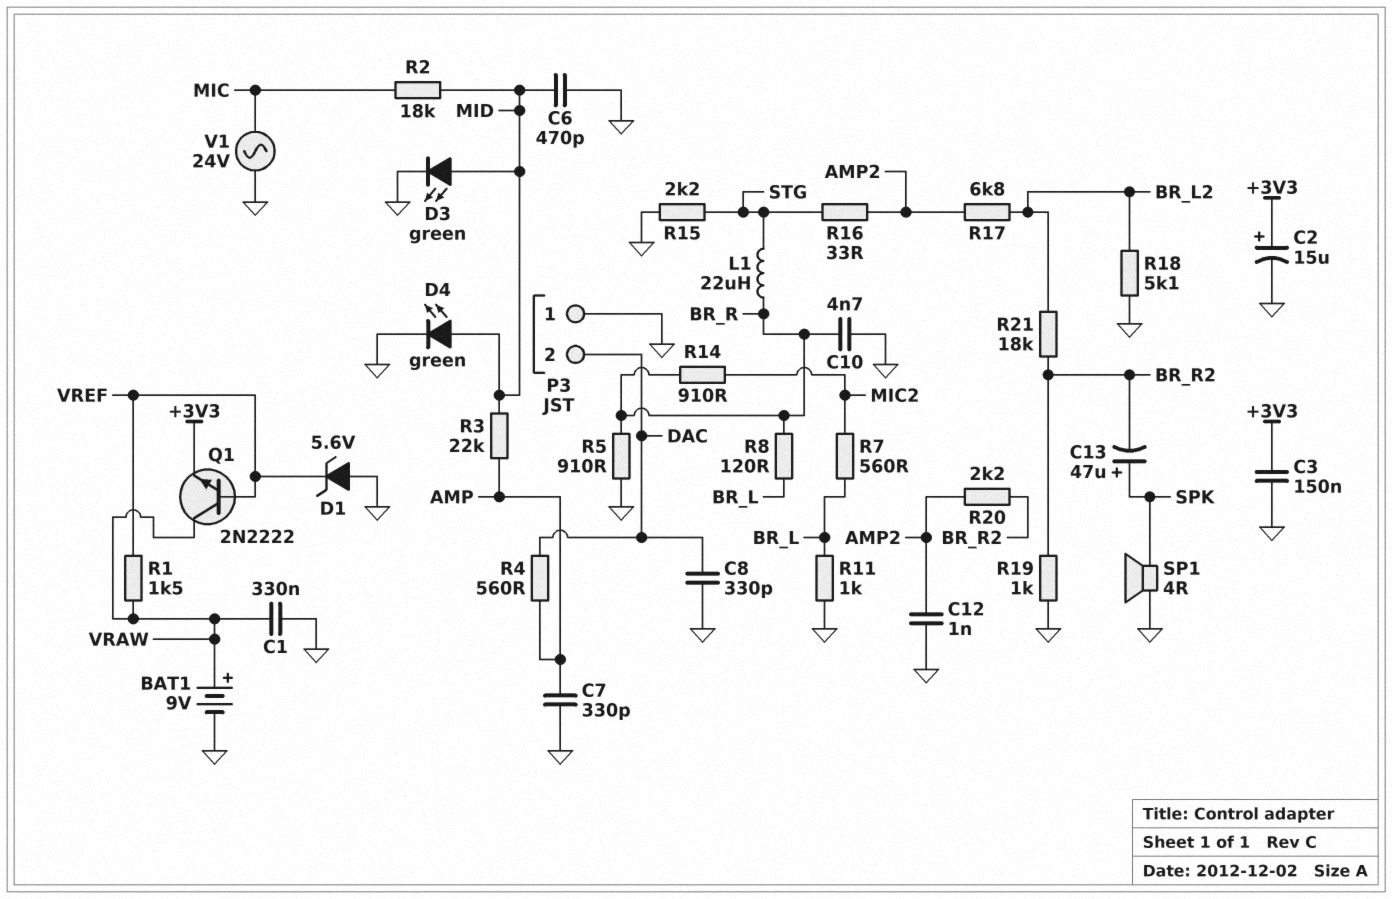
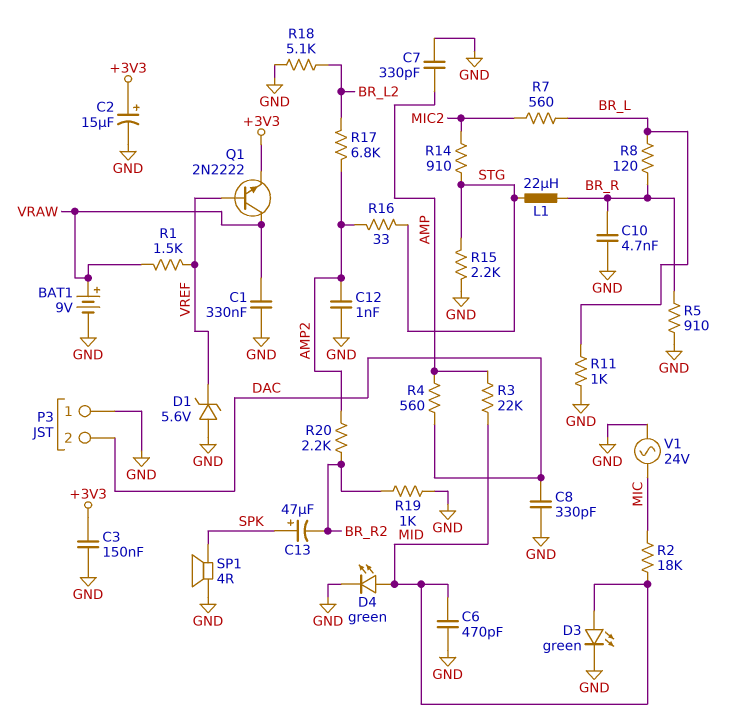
R14: 910 (BR_R, MIC2) -> 910 (MIC2, STG)
R21: 18k (BR_L2, BR_R2) -> none

